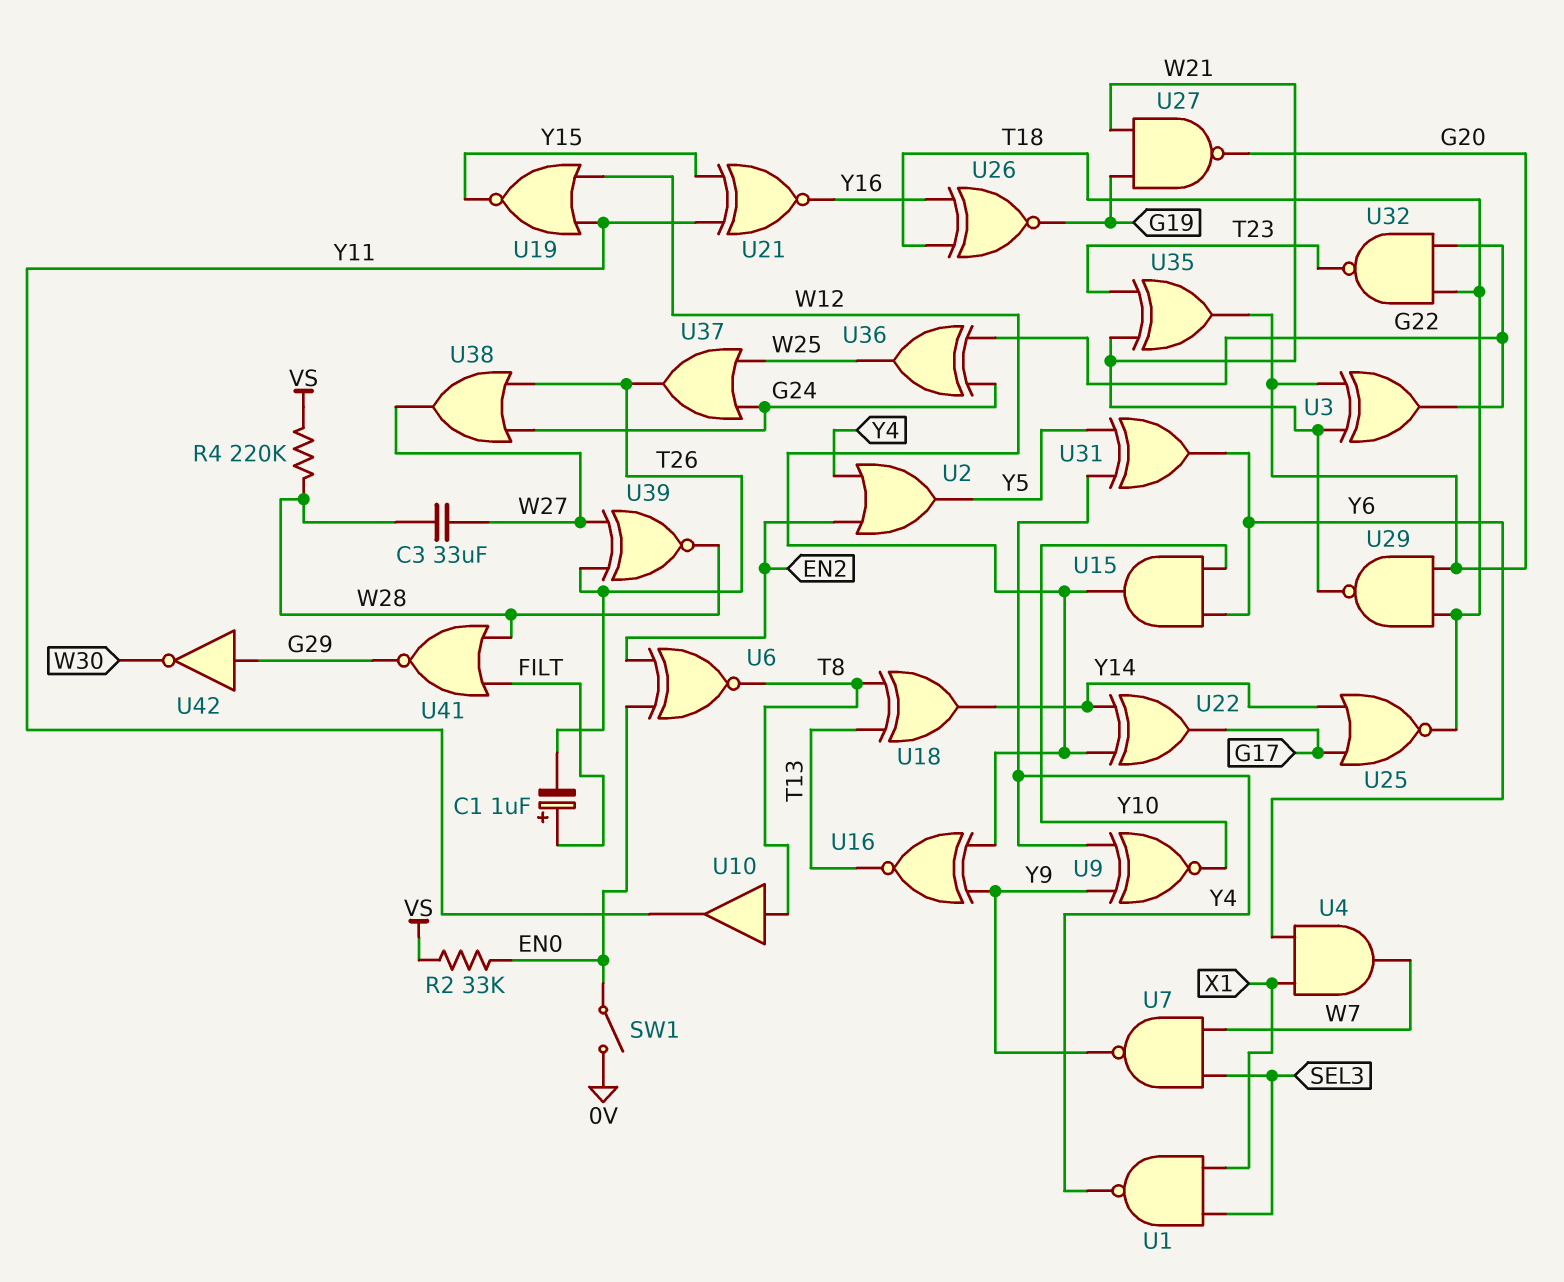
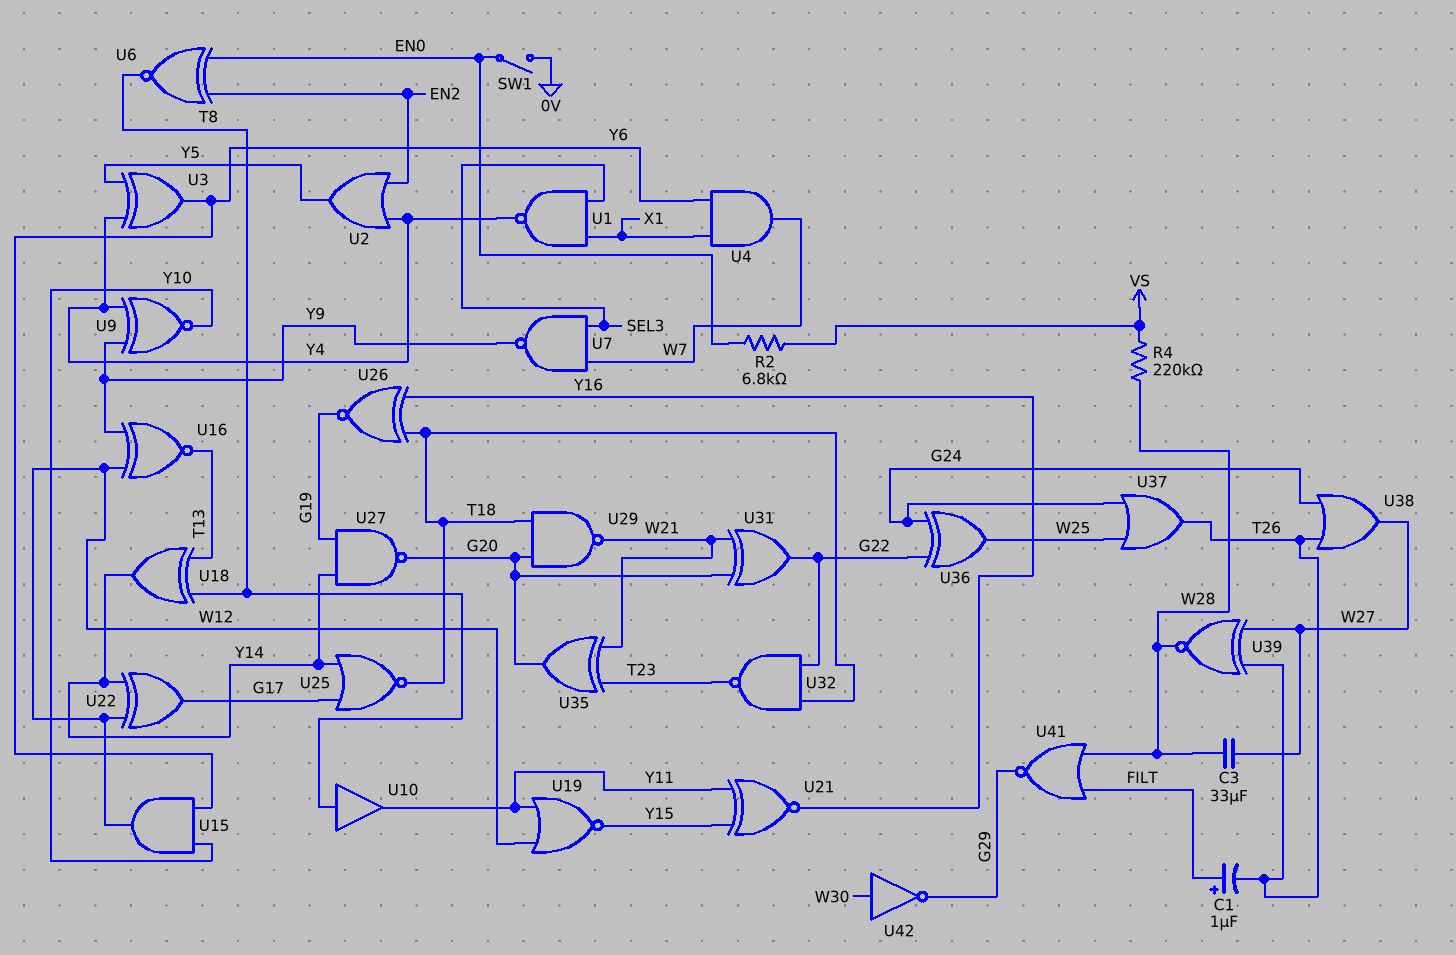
R2: 33k (EN0, VS) -> 6.8k (EN0, VS)
U3: XOR (in G20, in W21, out G22) -> XOR (in Y4, in Y5, out Y6)
U27: NAND (in G19, in W21, out G20) -> NAND (in G19, in Y14, out G20)
U31: XOR (in Y4, in Y5, out Y6) -> XOR (in G20, in W21, out G22)
U42: NOT (in G29, out W30) -> NOT (in W30, out G29)

